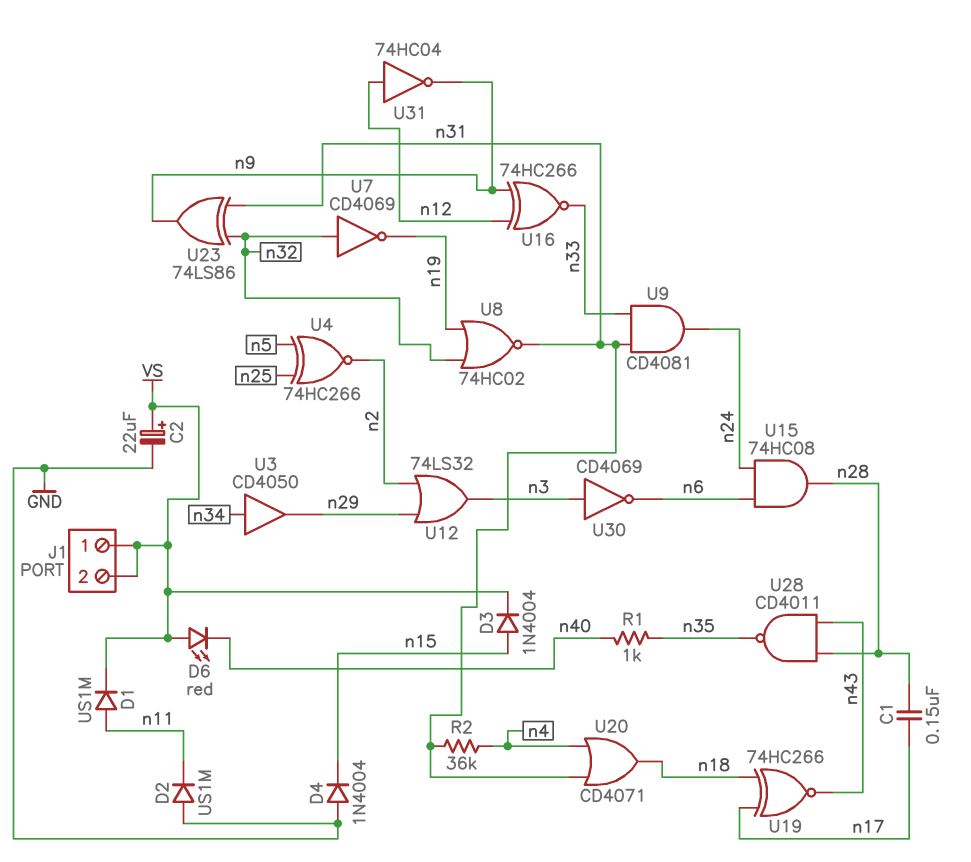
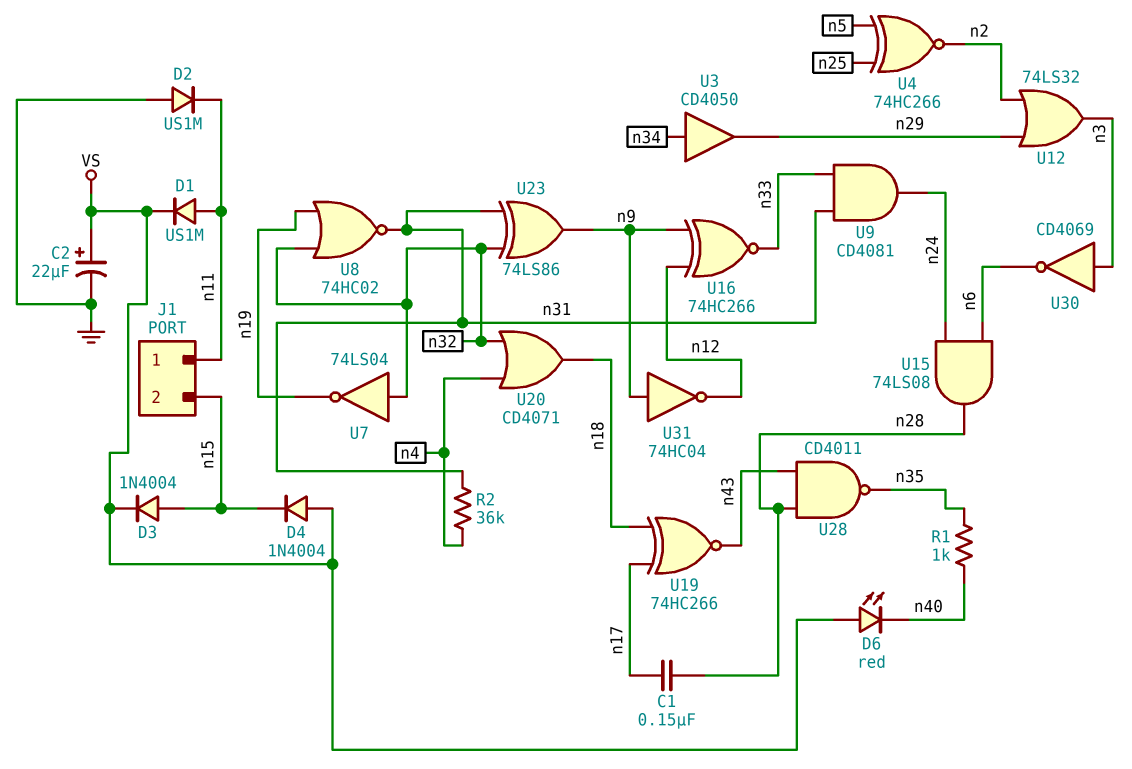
D4: diode 1N4004 (A GND, K n15) -> diode 1N4004 (A VS, K n15)
J1 pin 1: VS -> n11
J1 pin 2: VS -> n15
U7: NOT CD4069 (in n32, out n19) -> NOT 74LS04 (in n32, out n19)
U15: AND 74HC08 (in n6, in n24, out n28) -> AND 74LS08 (in n6, in n24, out n28)
U20: OR CD4071 (in n4, in n31, out n18) -> OR CD4071 (in n4, in n32, out n18)
U31: NOT 74HC04 (in n12, out n9) -> NOT 74HC04 (in n9, out n12)

